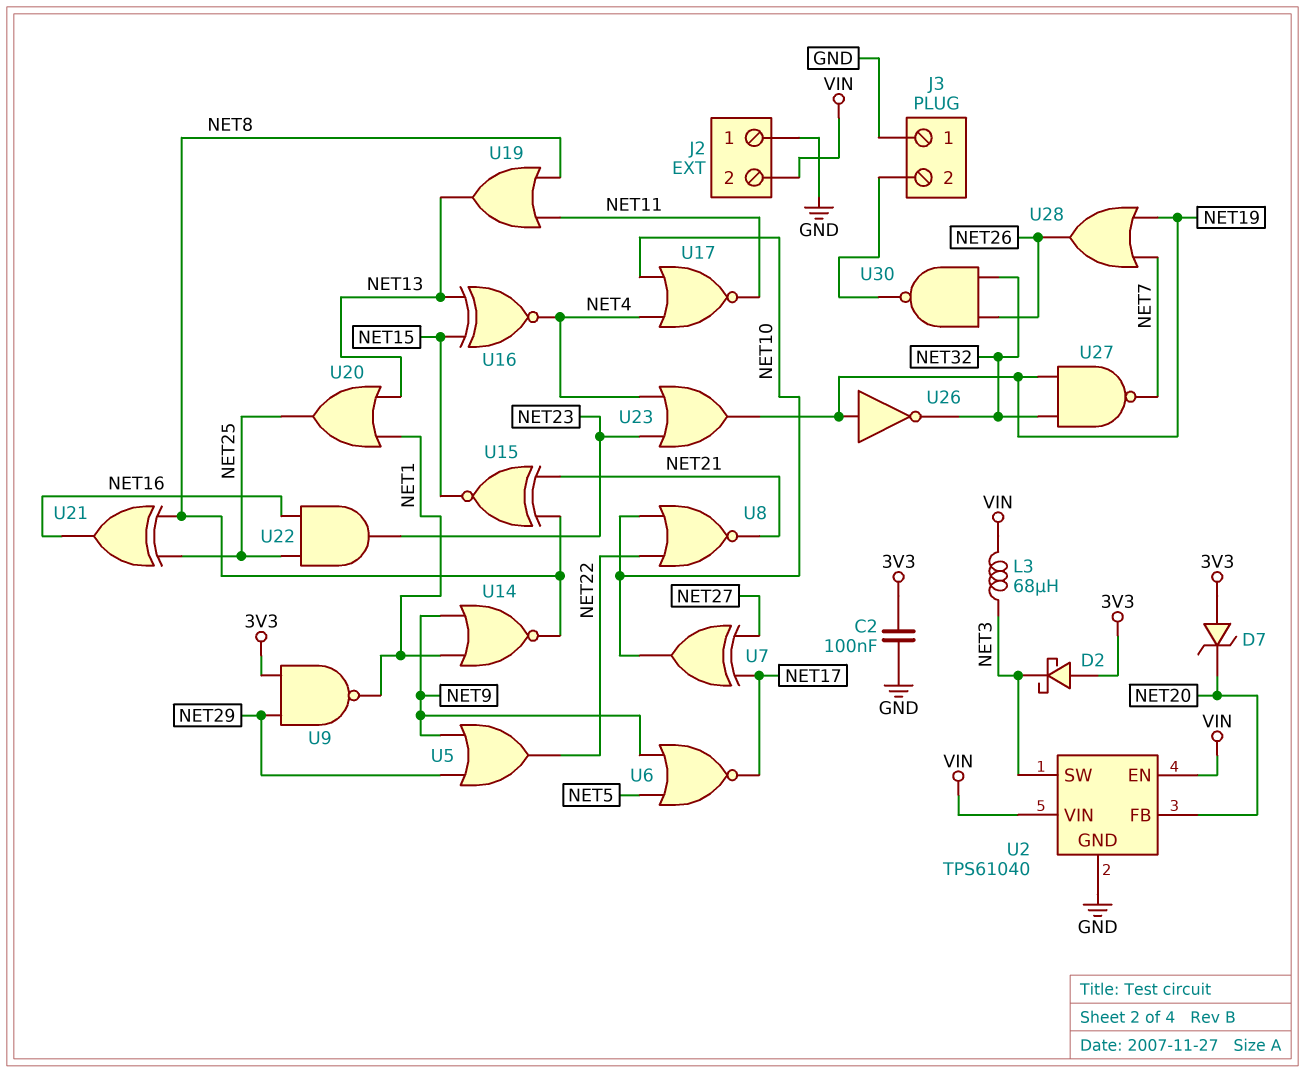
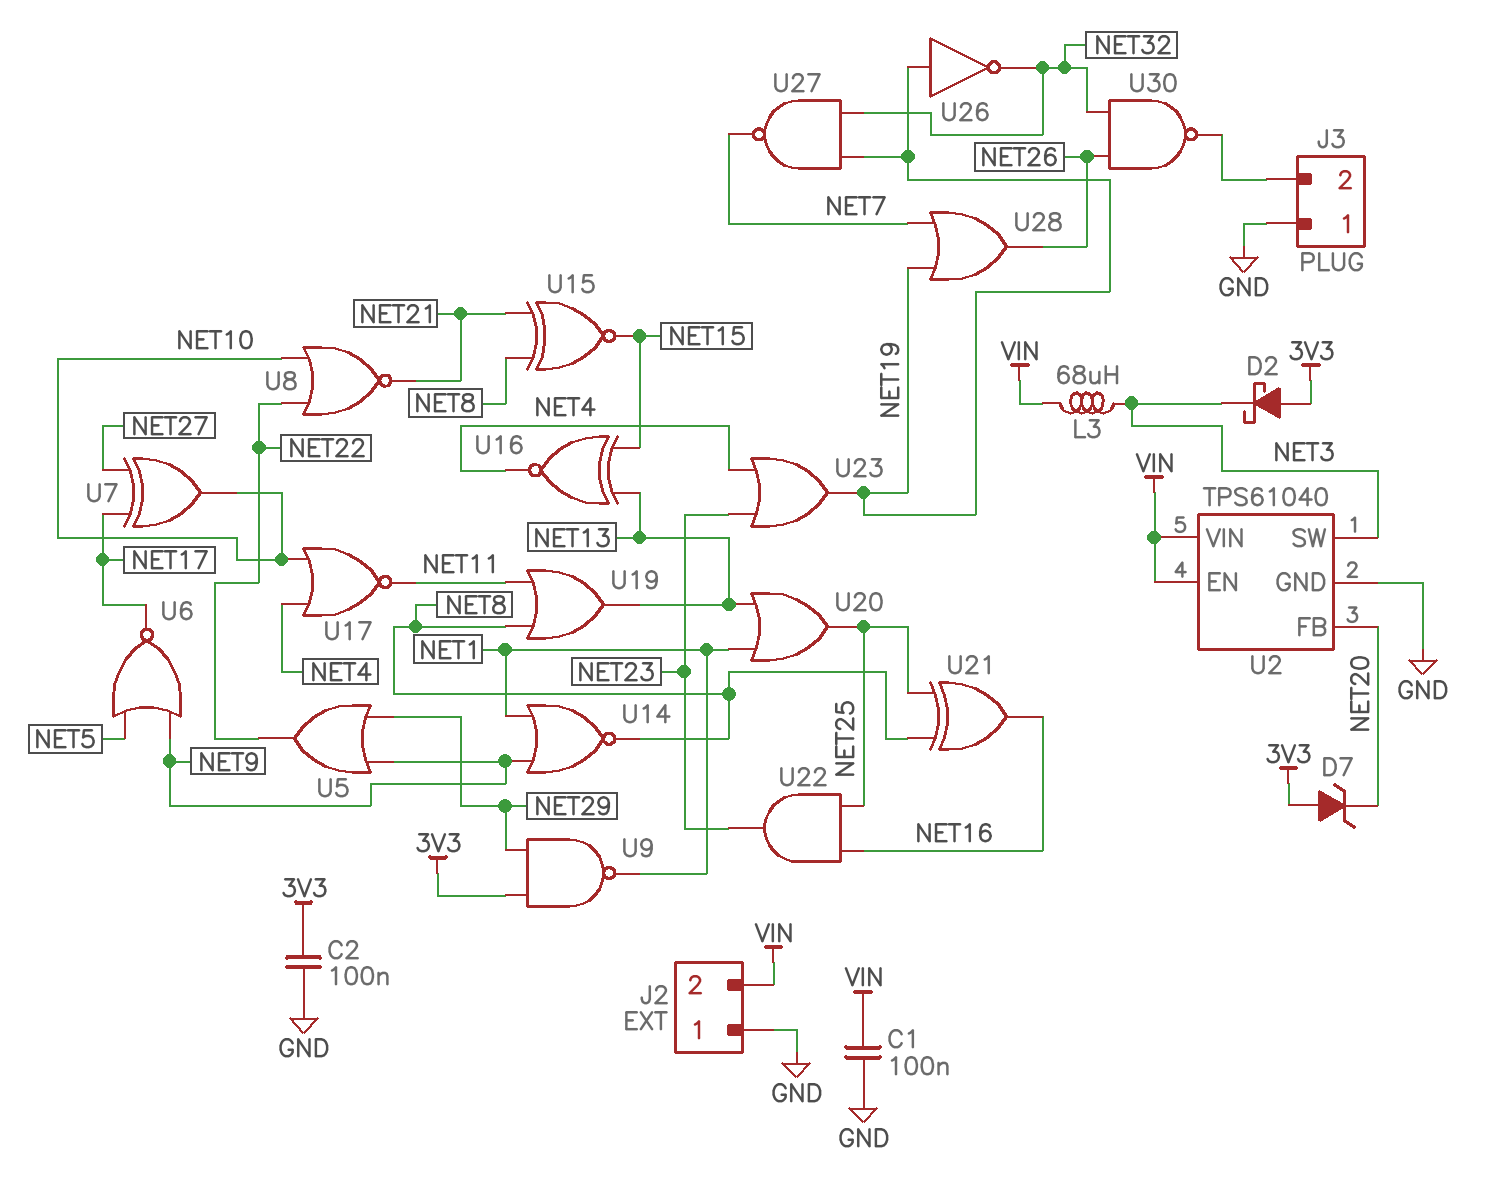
C1: none -> 100nF (GND, VIN)

